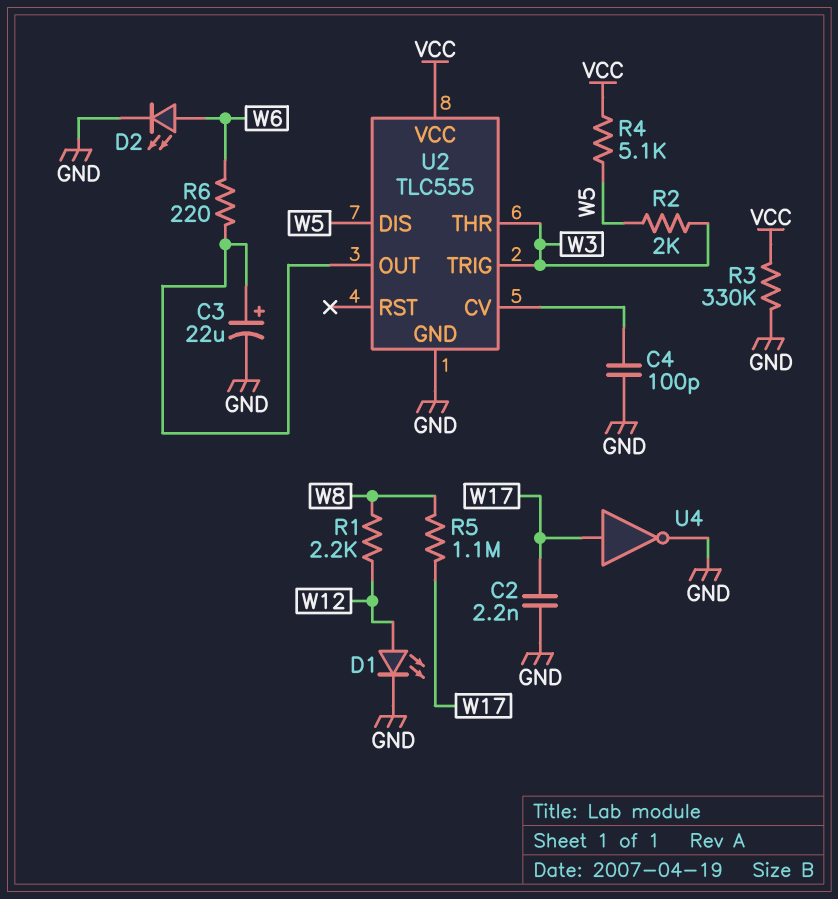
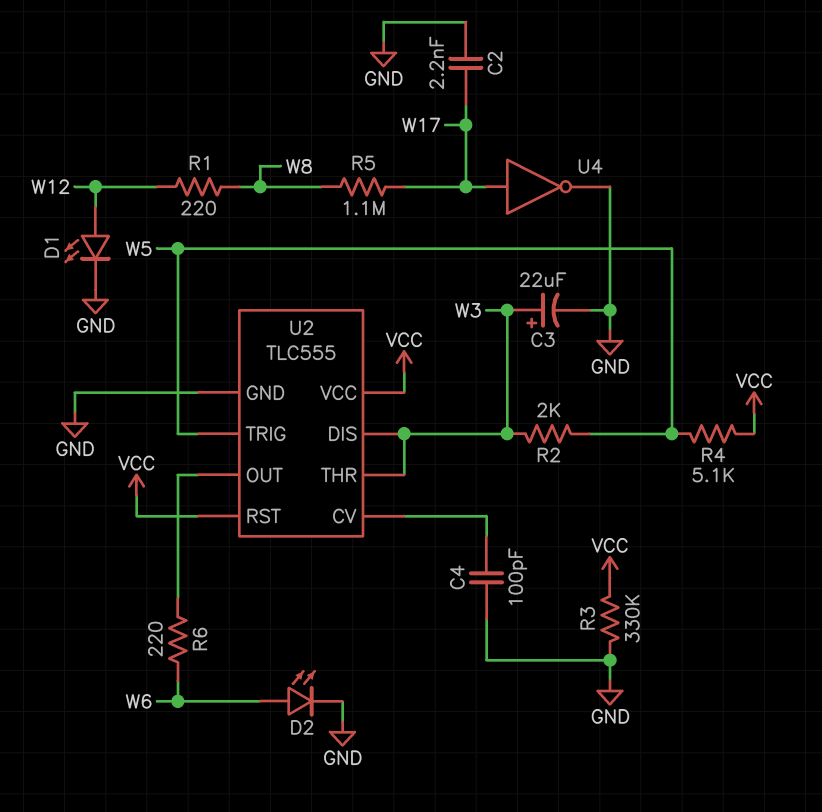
C3: 22uF (plus U2/OUT, minus GND) -> 22uF (plus W3, minus GND)
R1: 2.2k (W8, W12) -> 220 (W8, W12)
U2 pin DIS: W5 -> W3
U2 pin RST: none -> VCC
U2 pin TRIG: W3 -> W5

